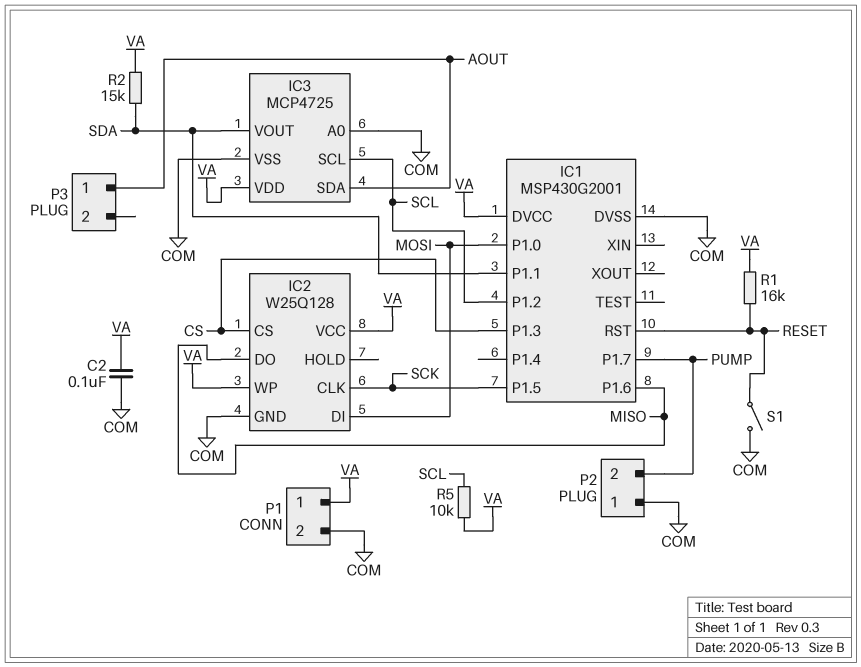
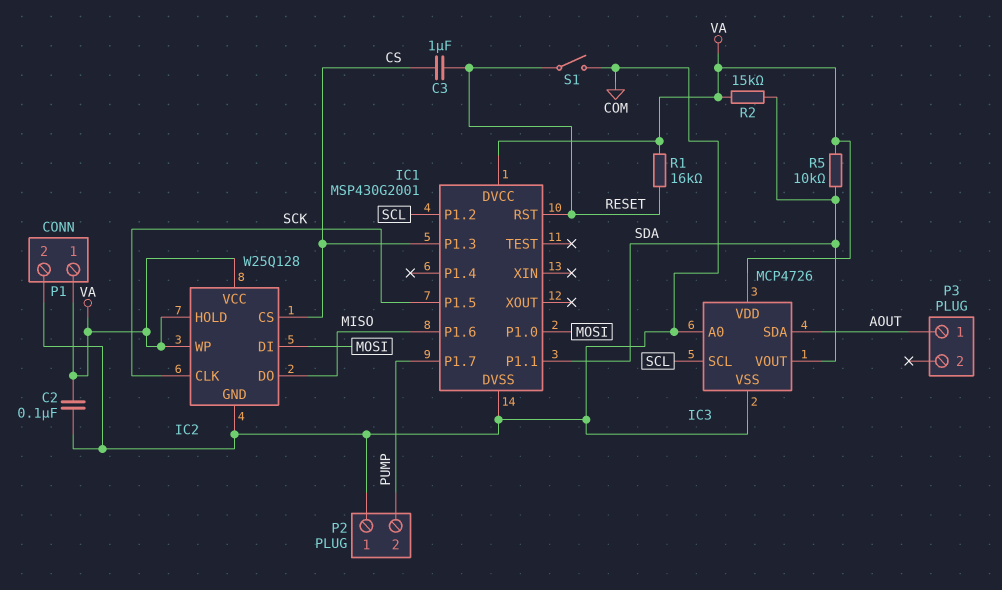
C3: none -> 1uF (CS, RESET)
IC2 pin HOLD: none -> VA
IC3: MCP4725 -> MCP4726
R5: 10k (SCL, VA) -> 10k (SDA, VA)

